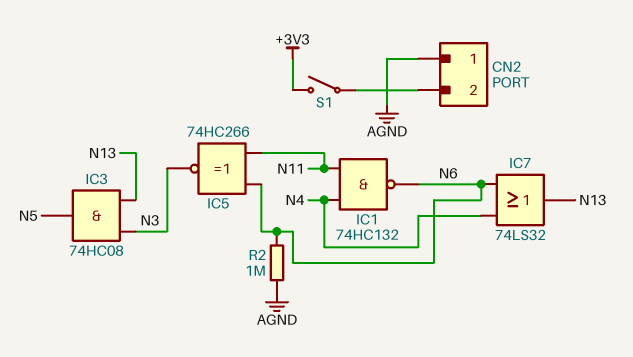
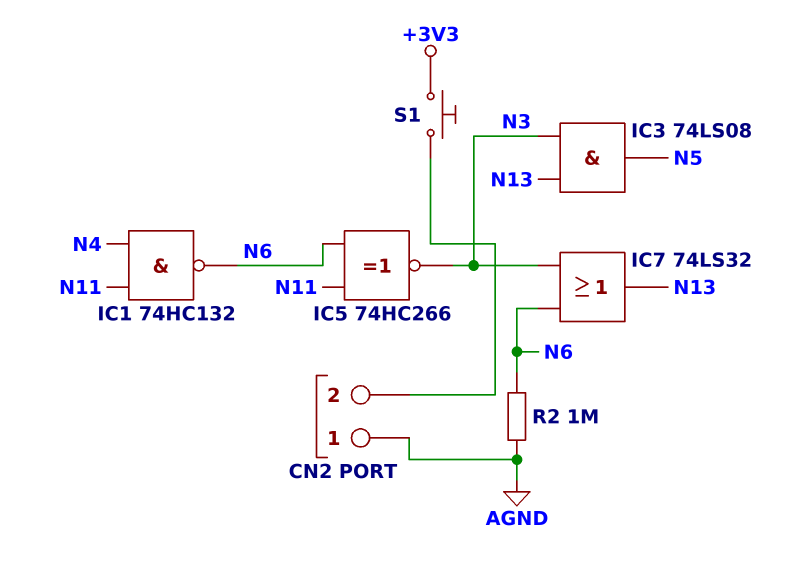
IC3: AND 74HC08 (in N3, in N13, out N5) -> AND 74LS08 (in N3, in N13, out N5)
IC7: OR 74LS32 (in N4, in N6, out N13) -> OR 74LS32 (in N3, in N6, out N13)
S1: switch (+3V3, CN2/2) -> button (+3V3, CN2/2)

